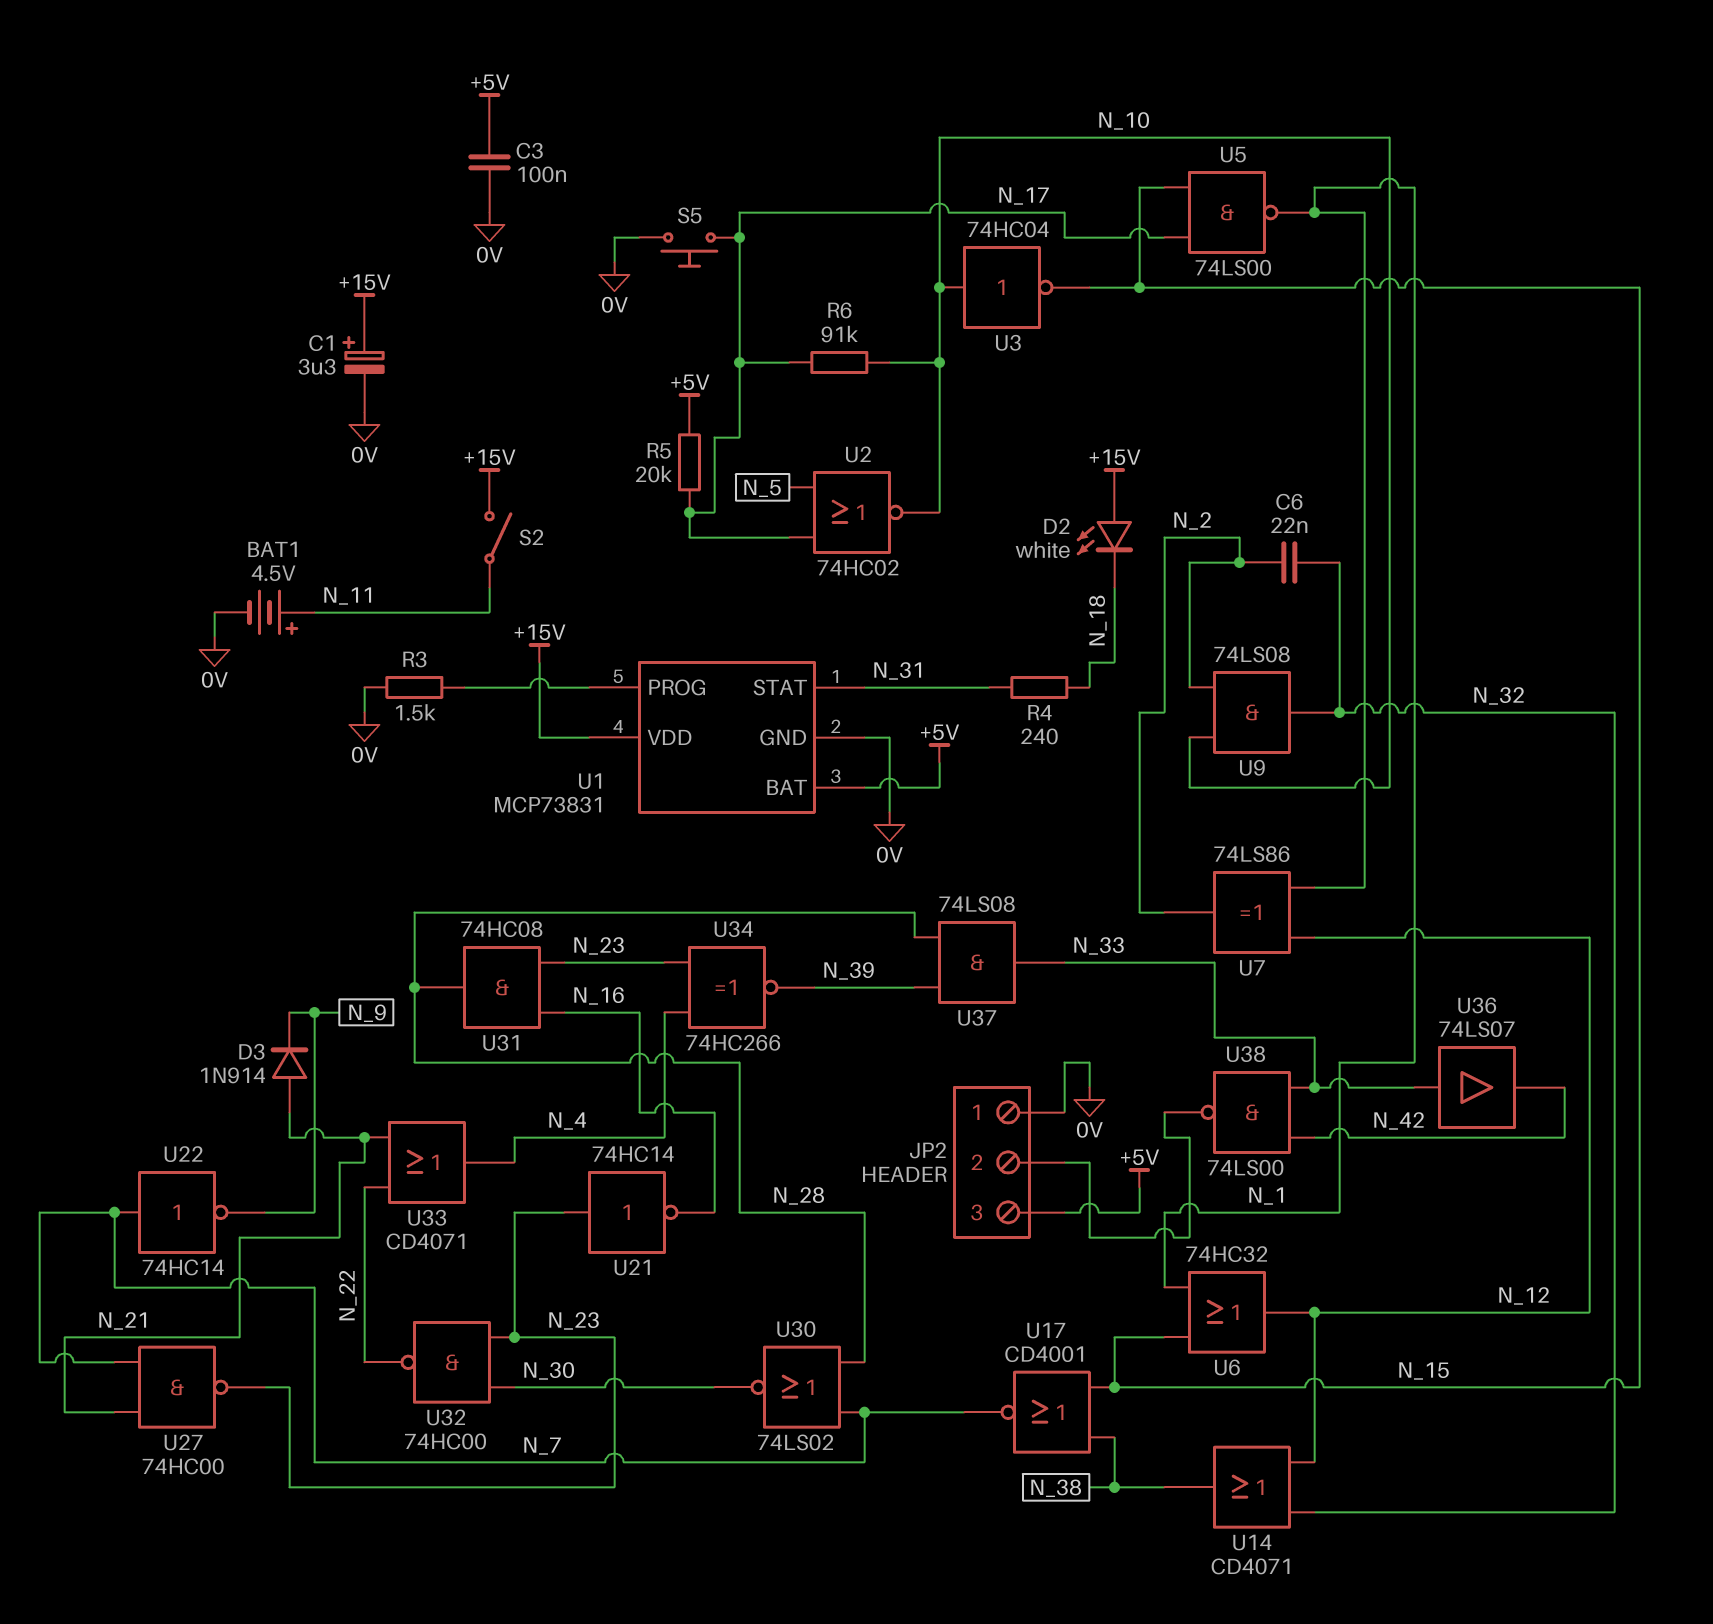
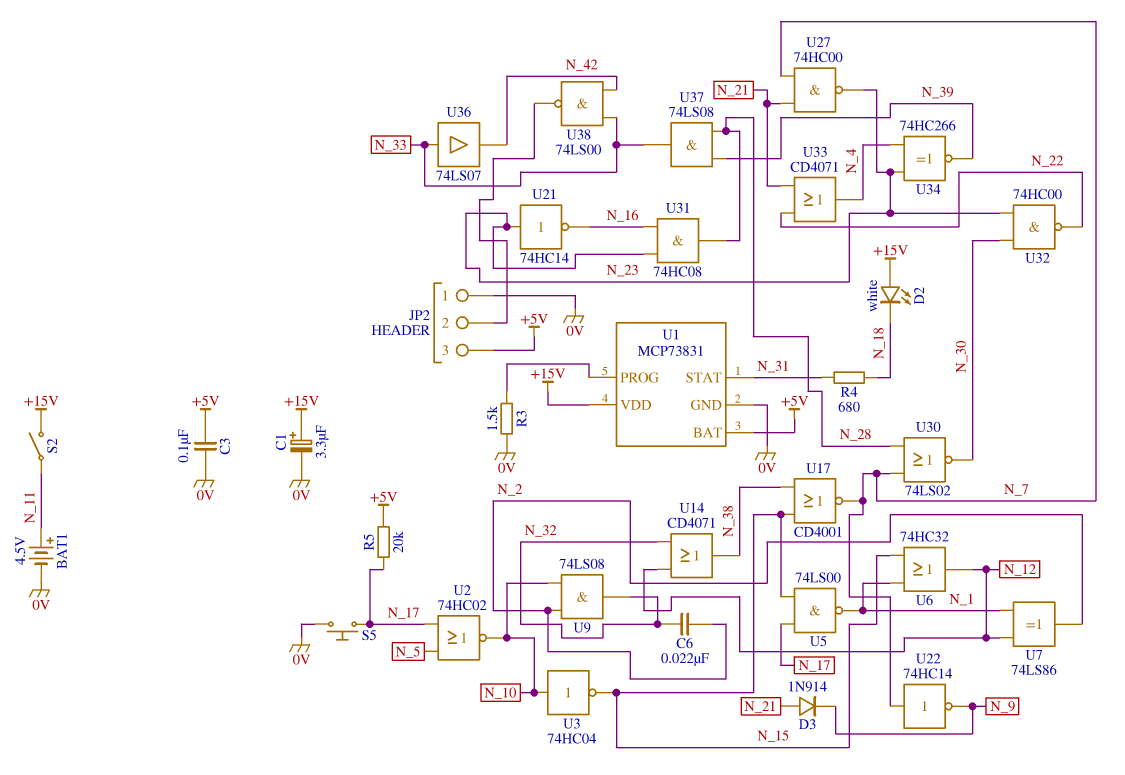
R4: 240 (N_18, N_31) -> 680 (N_18, N_31)
R6: 91k (N_10, N_17) -> none

